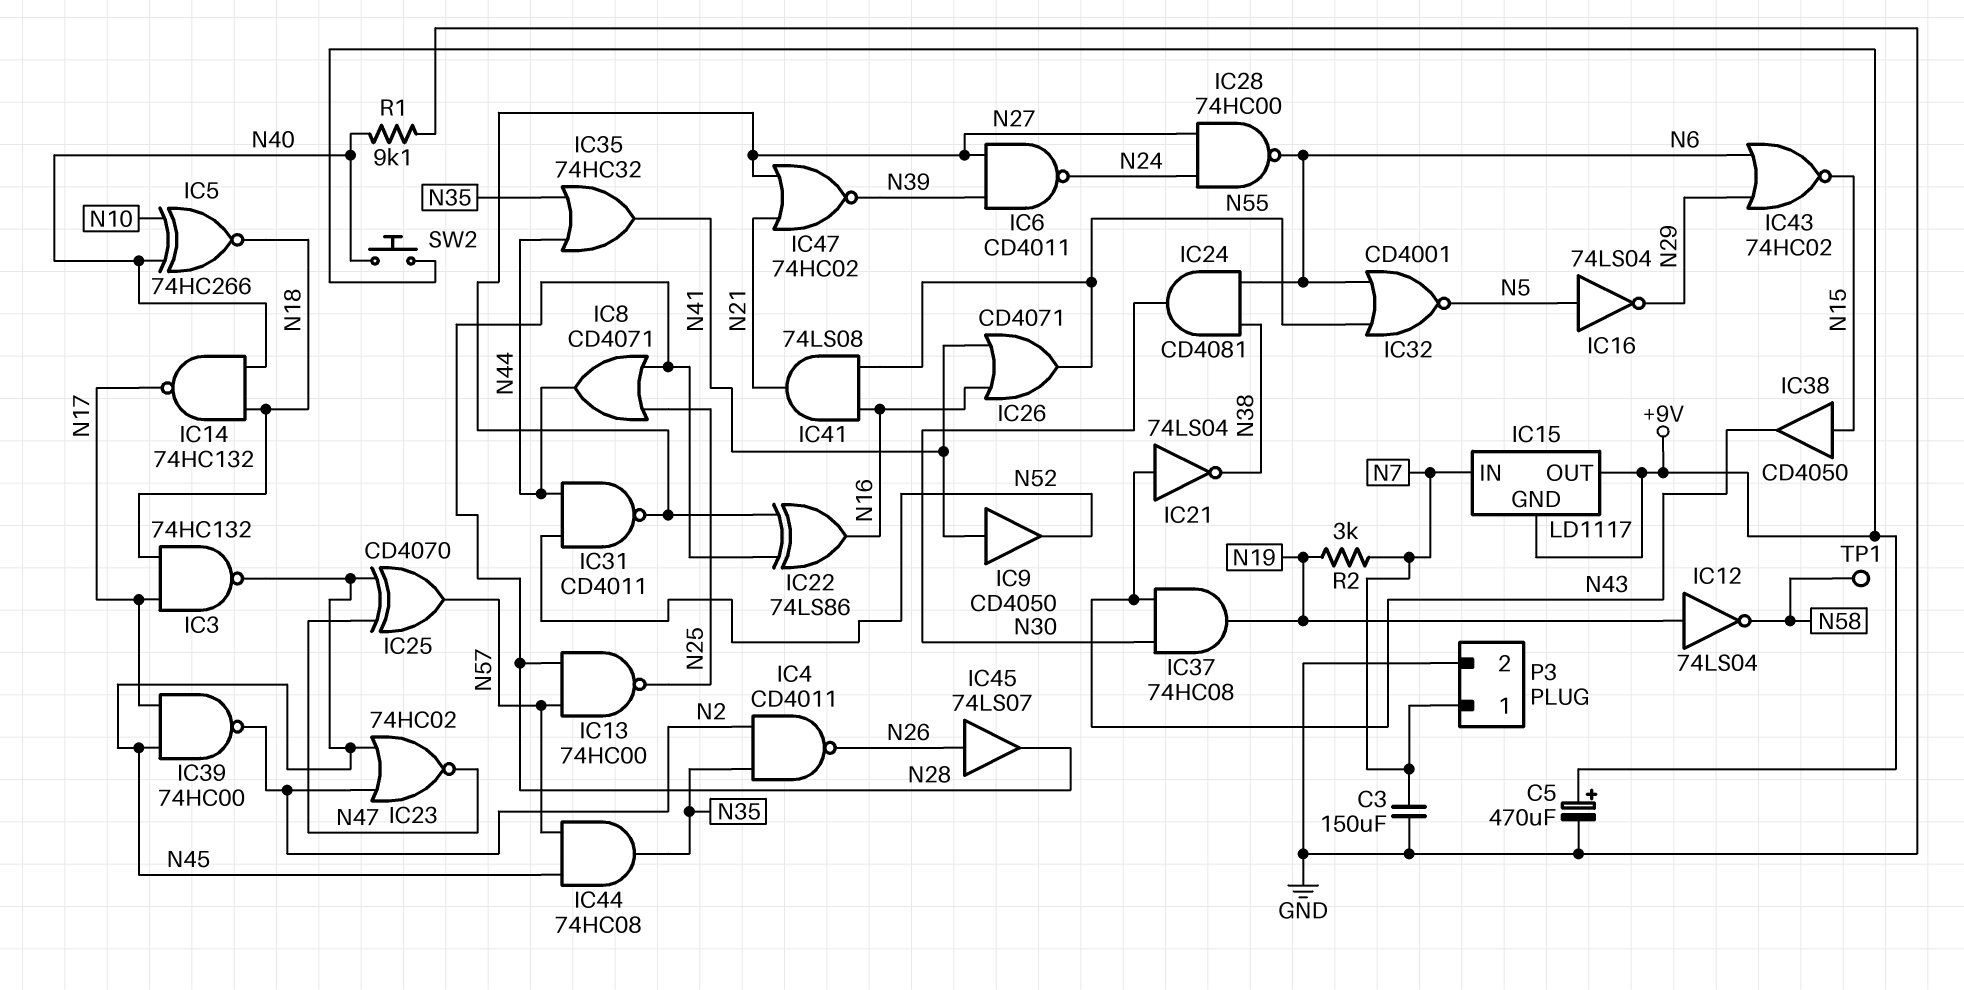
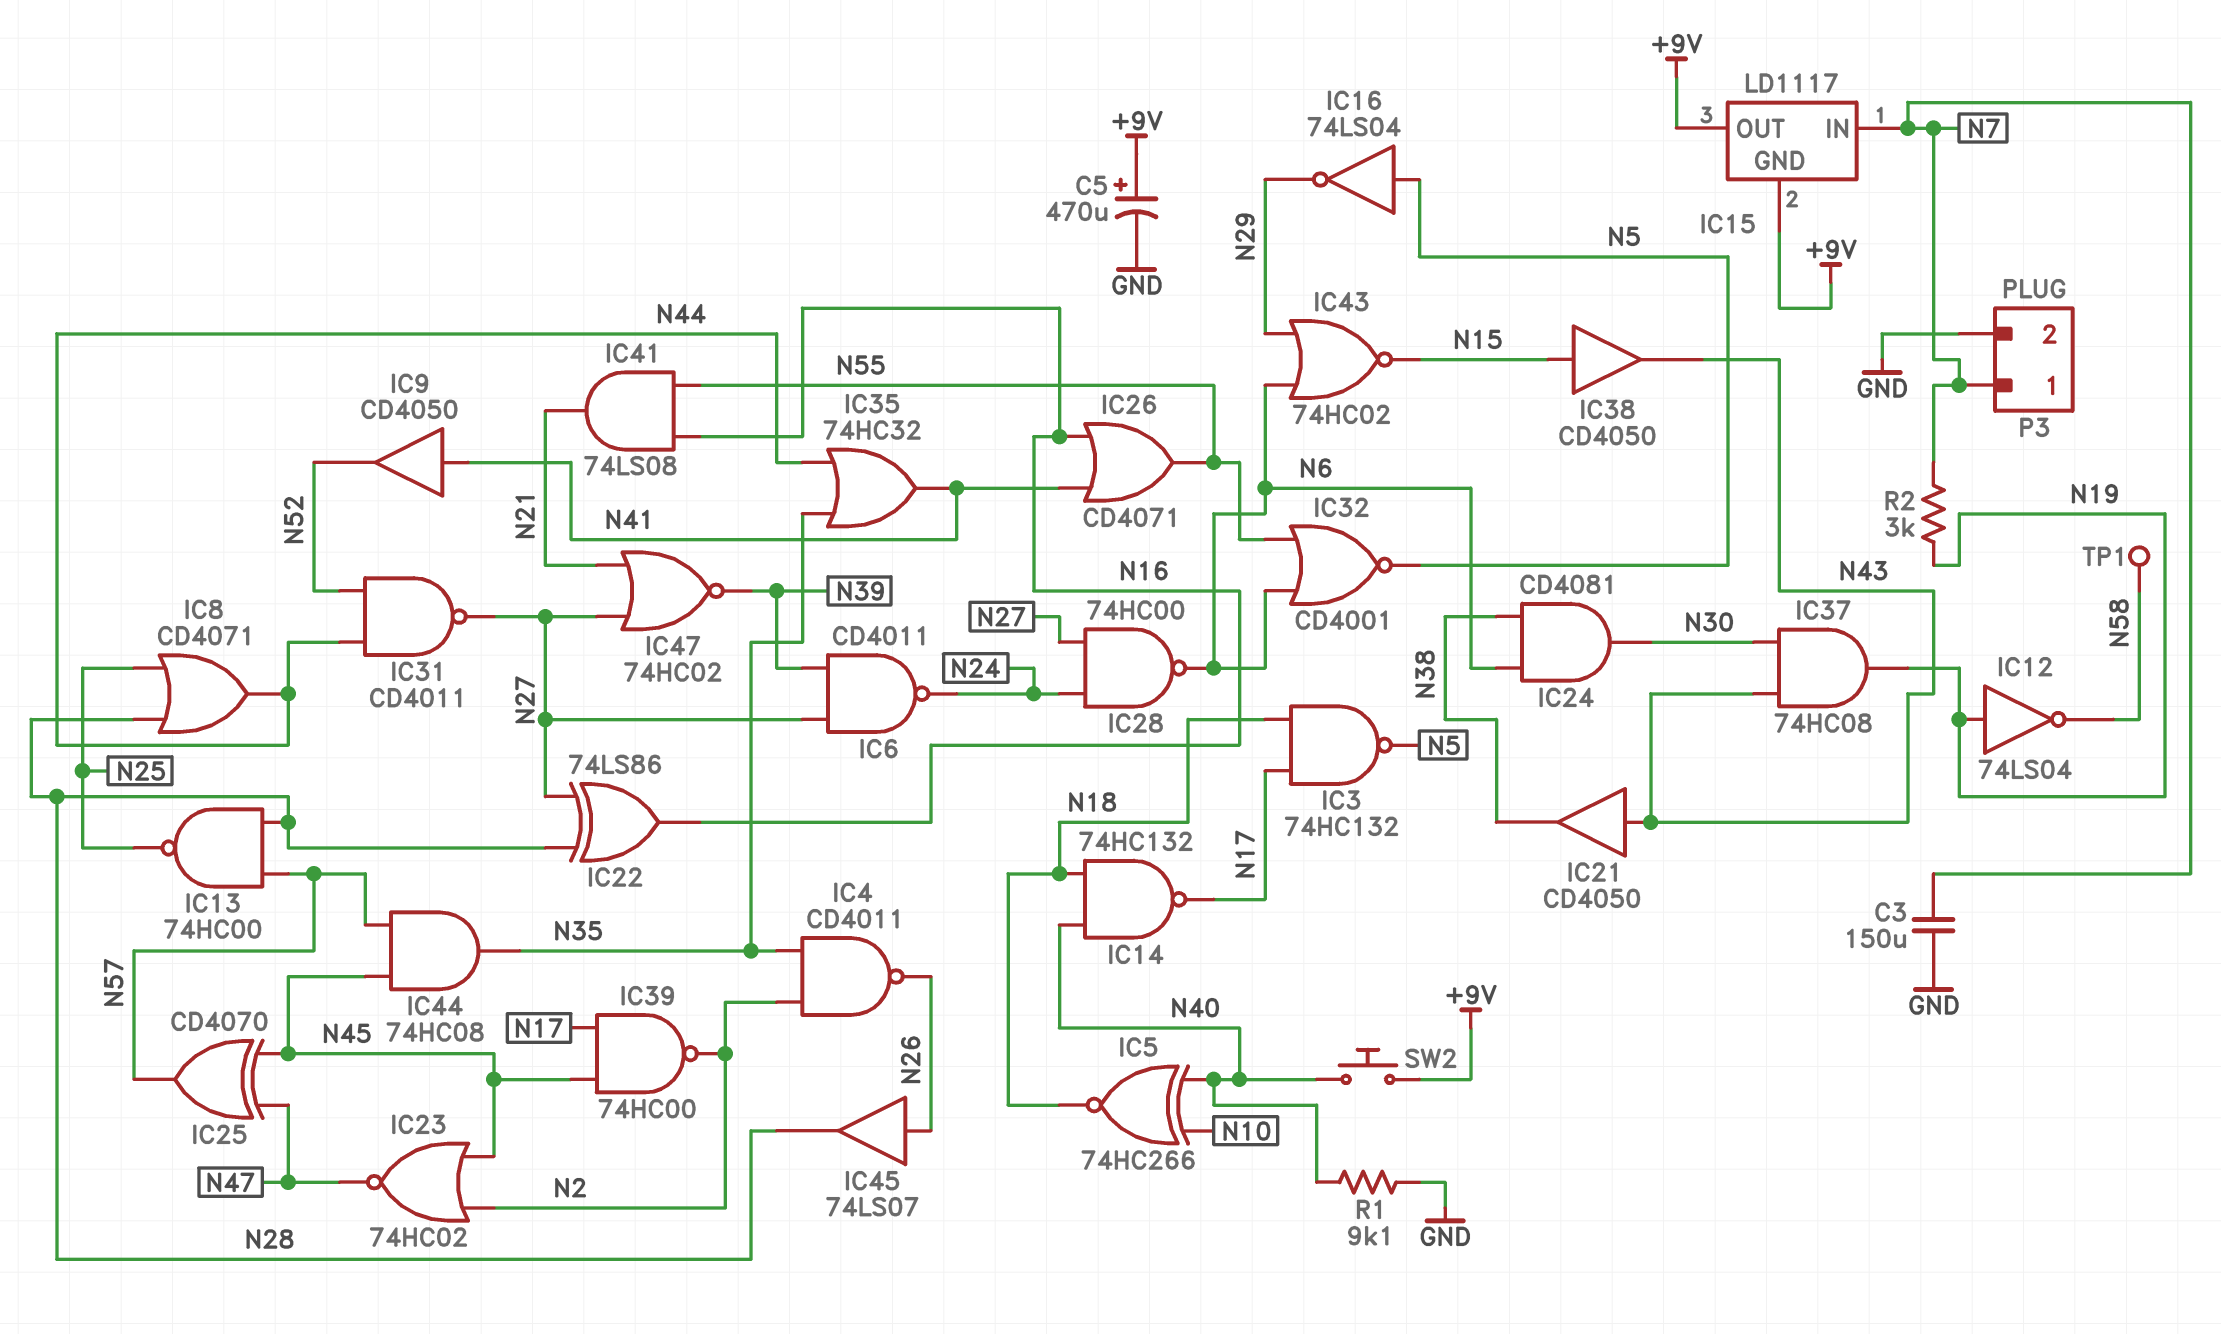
IC3: NAND 74HC132 (in N17, in N18, out N45) -> NAND 74HC132 (in N17, in N18, out N5)
IC21: NOT 74LS04 (in N43, out N38) -> buffer CD4050 (in N43, out N38)

